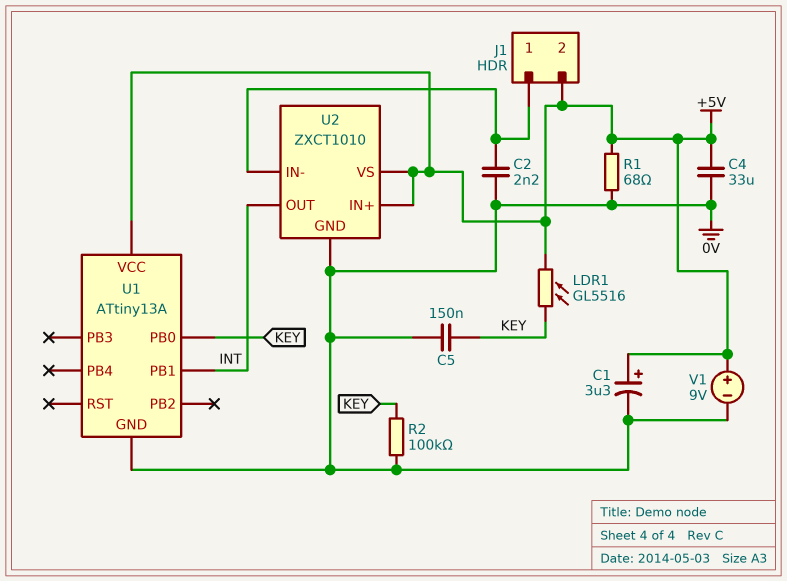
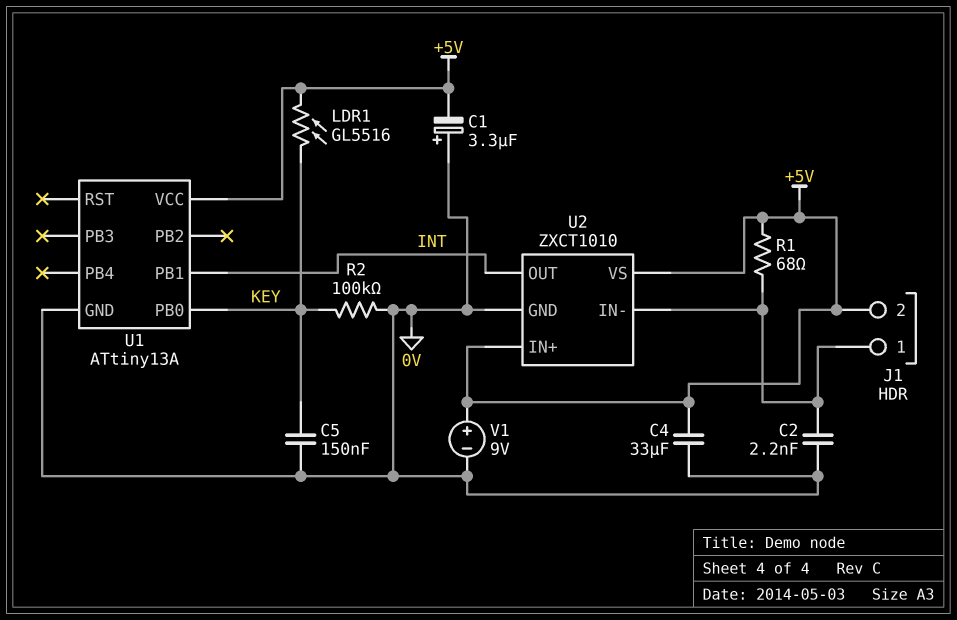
C1: 3.3uF (plus +5V, minus 0V) -> 3.3uF (plus 0V, minus +5V)
R1: 68 (+5V, 0V) -> 68 (+5V, J1/1)

